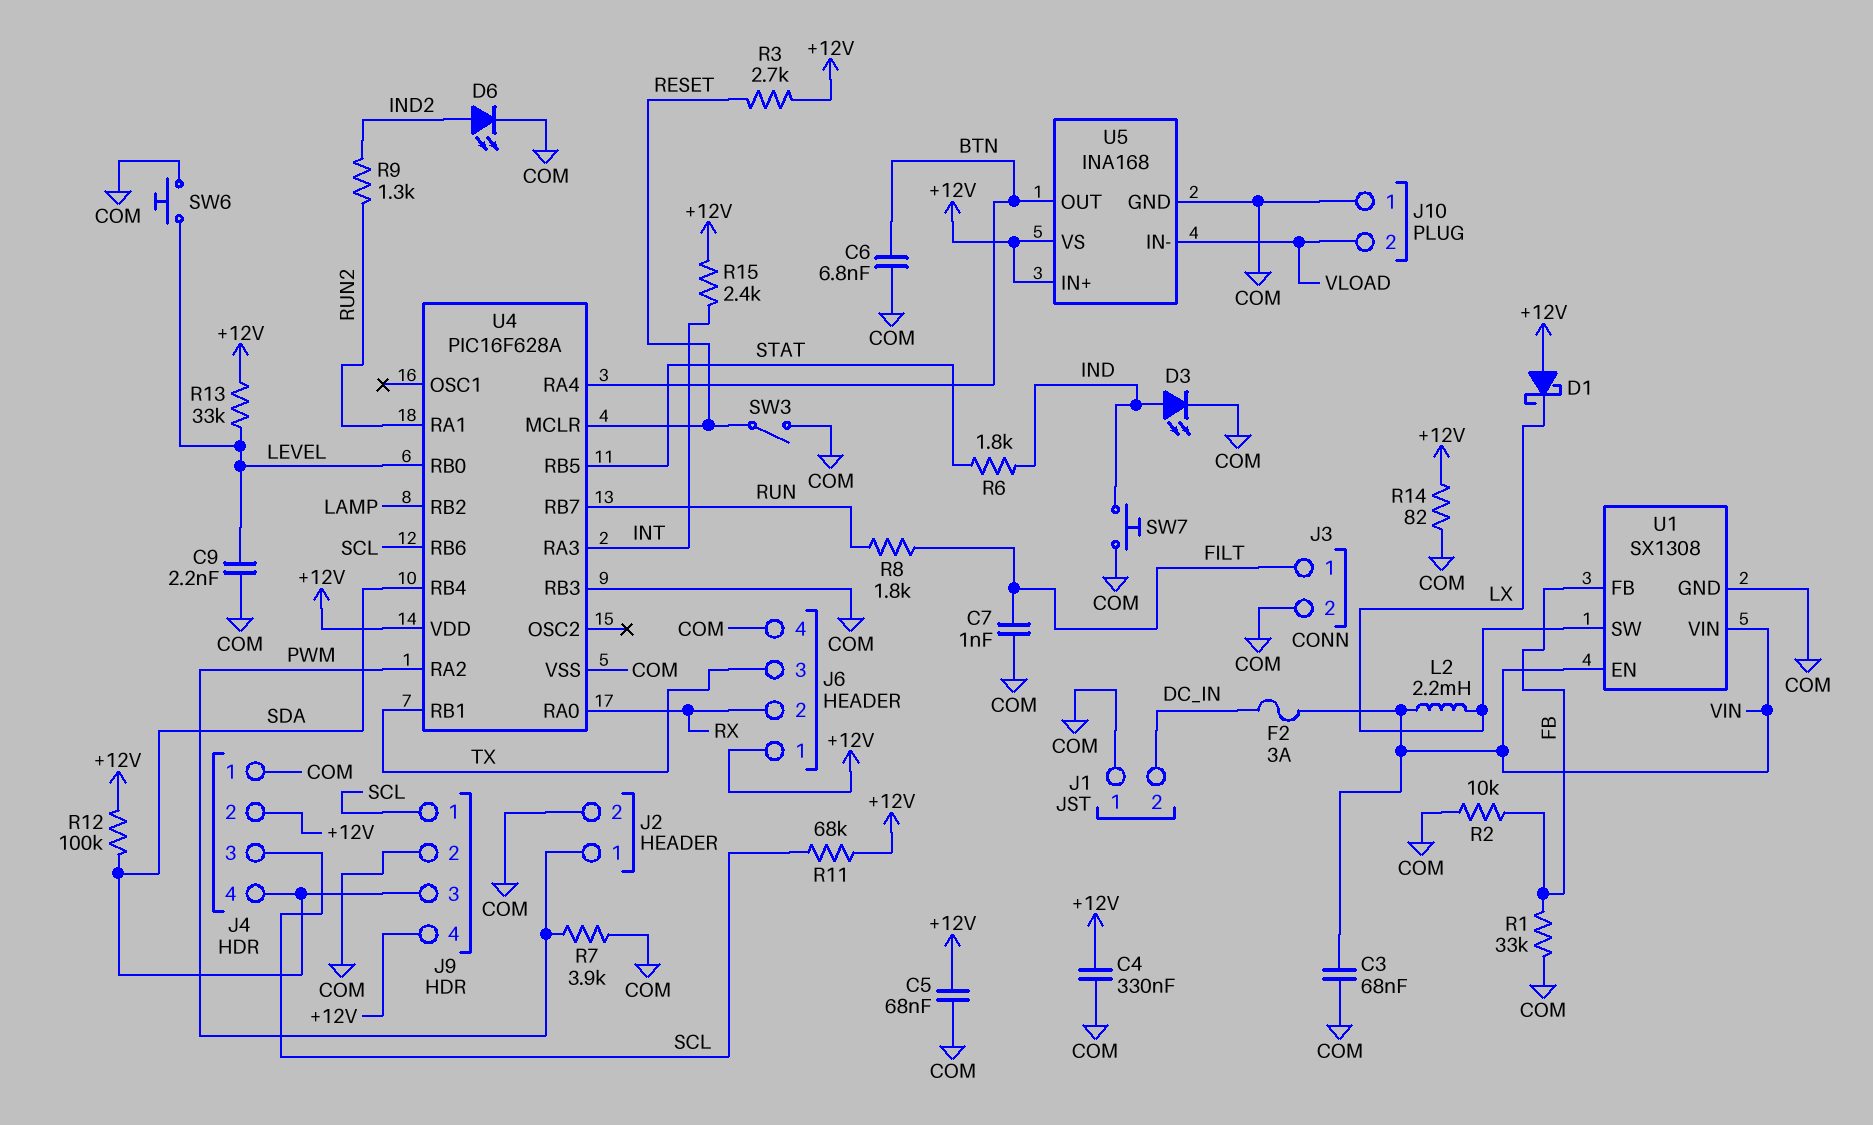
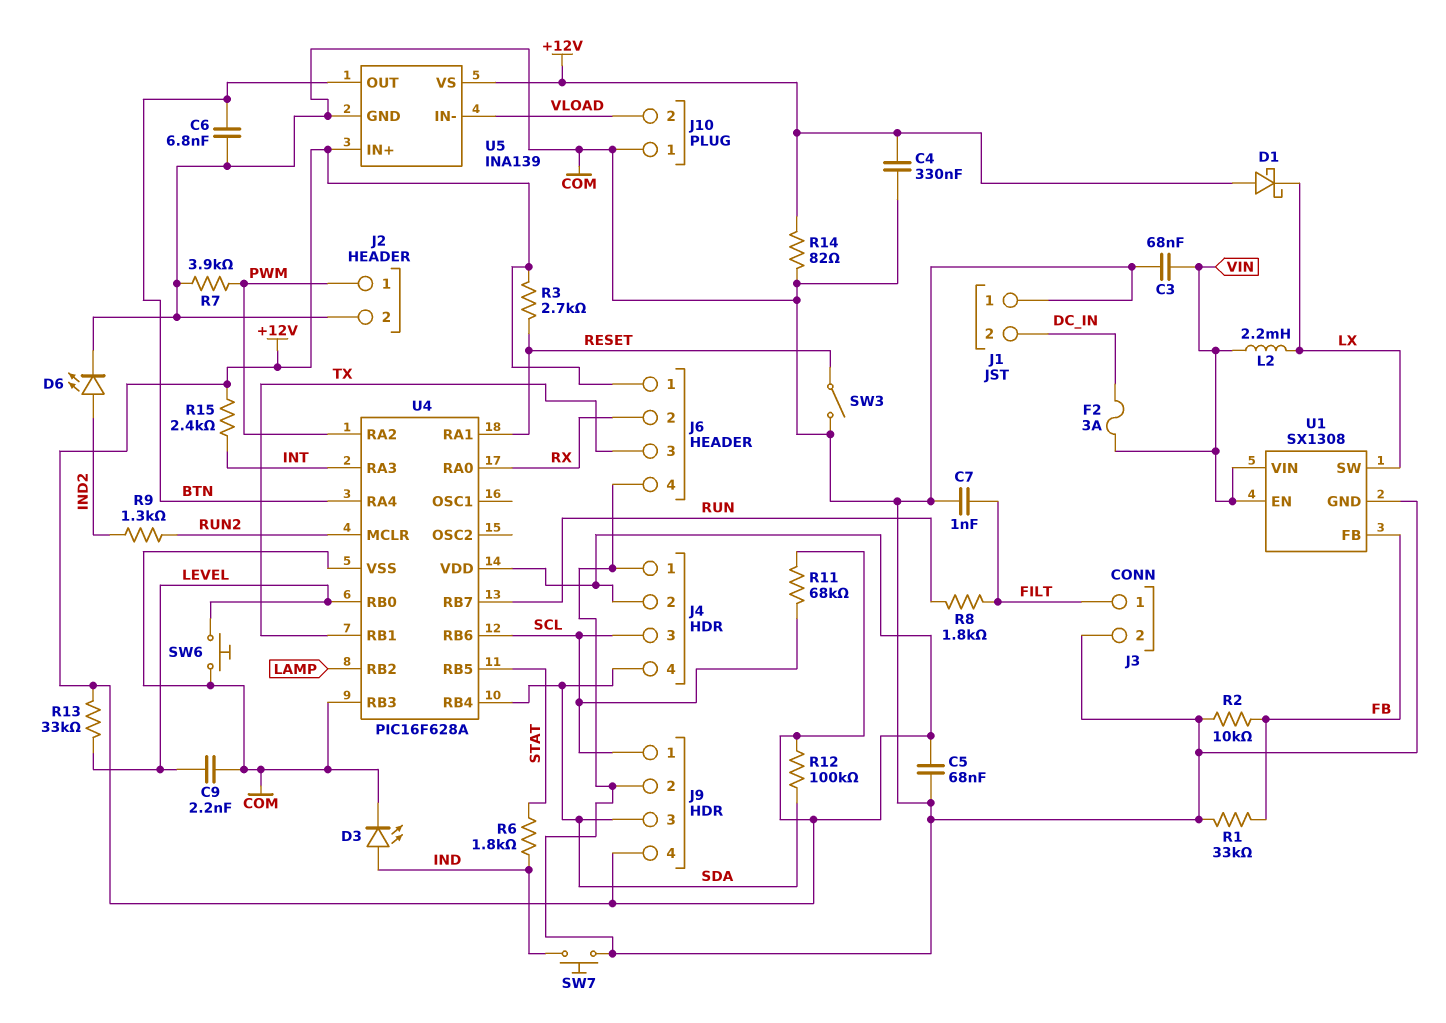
U4 pin MCLR: RESET -> RUN2
U4 pin RA1: RUN2 -> RESET
U5: INA168 -> INA139

